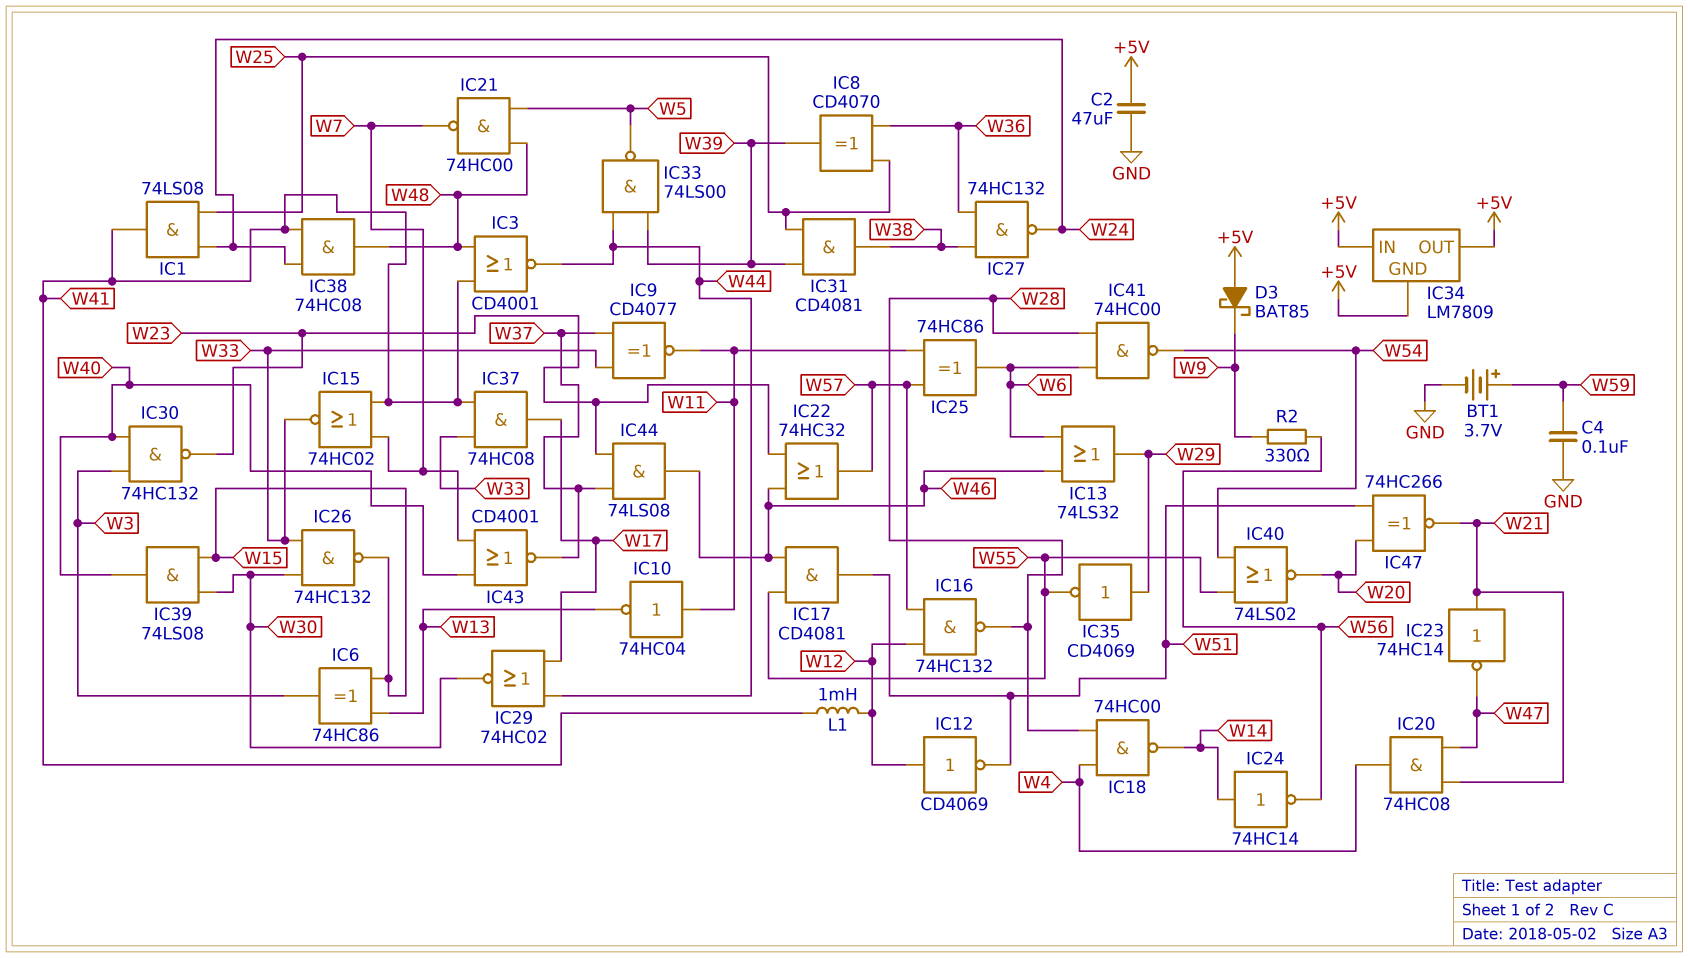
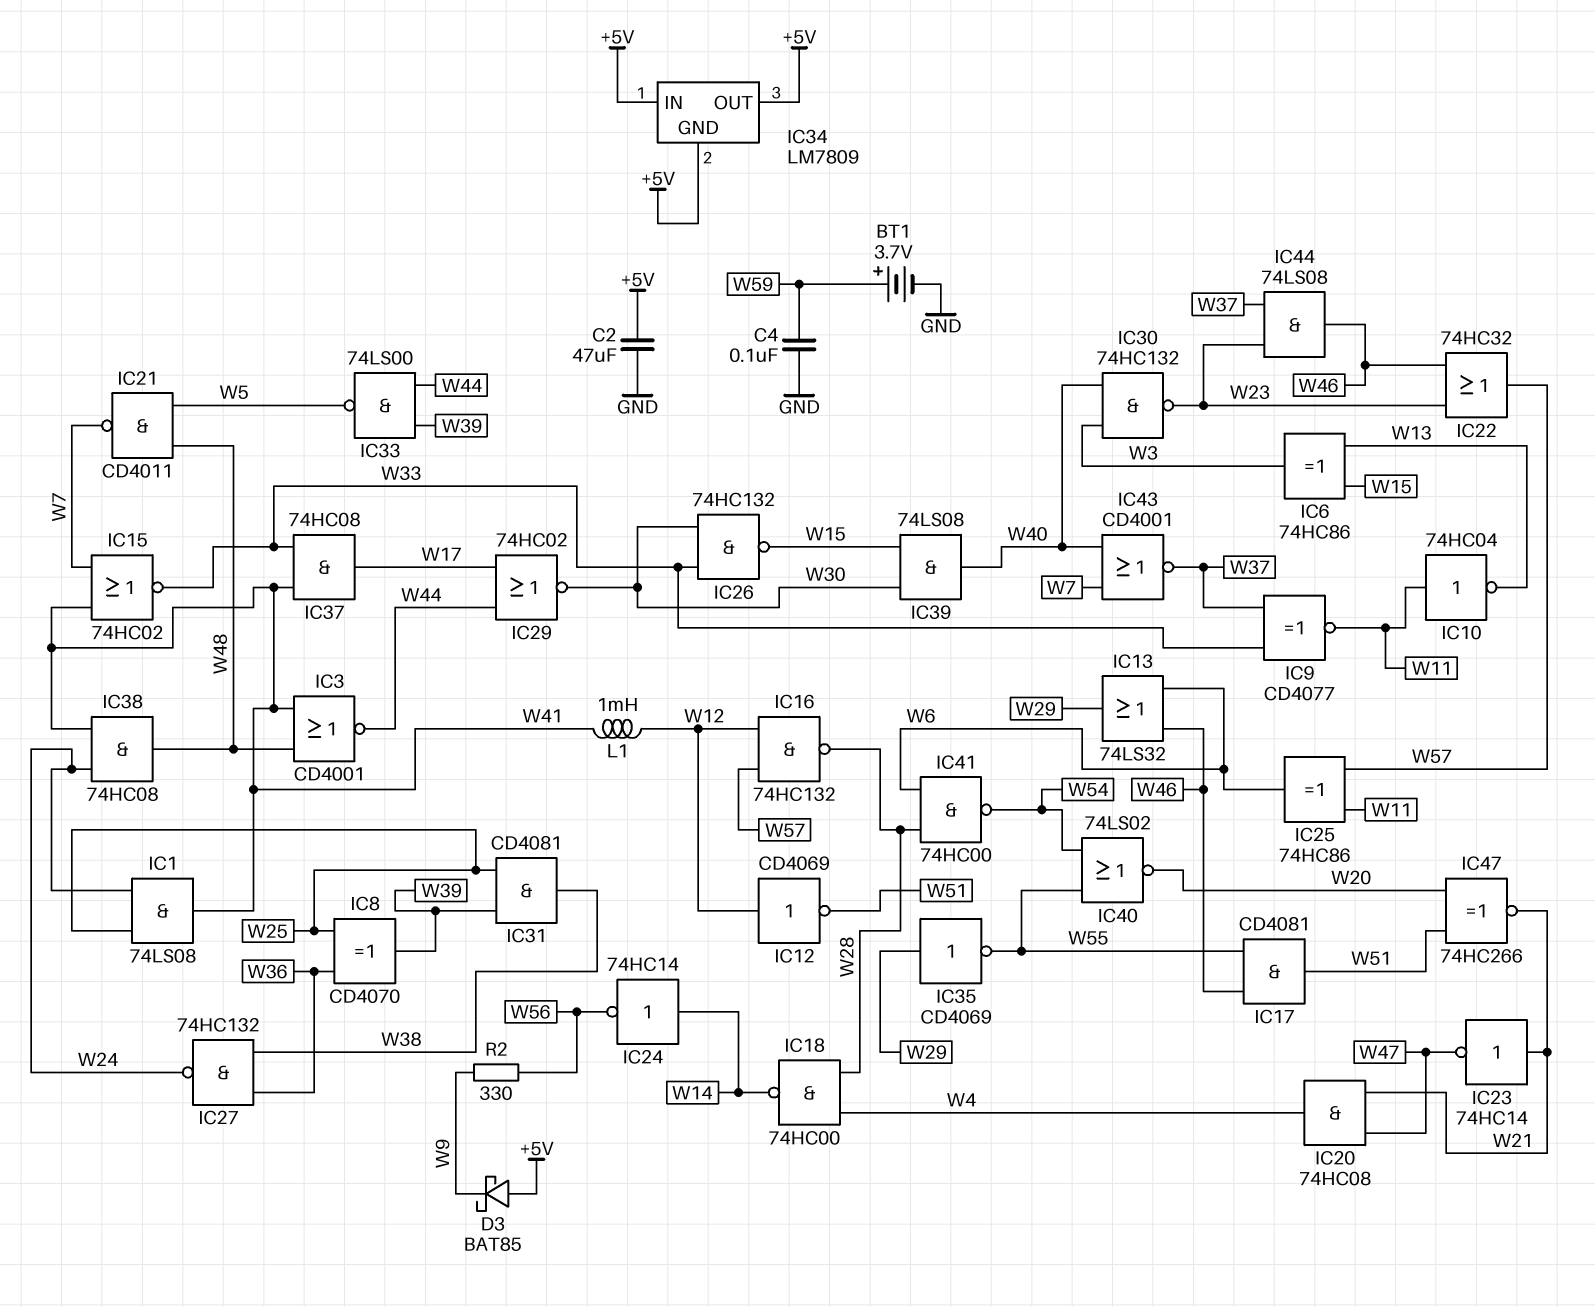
IC21: NAND 74HC00 (in W5, in W48, out W7) -> NAND CD4011 (in W5, in W48, out W7)

